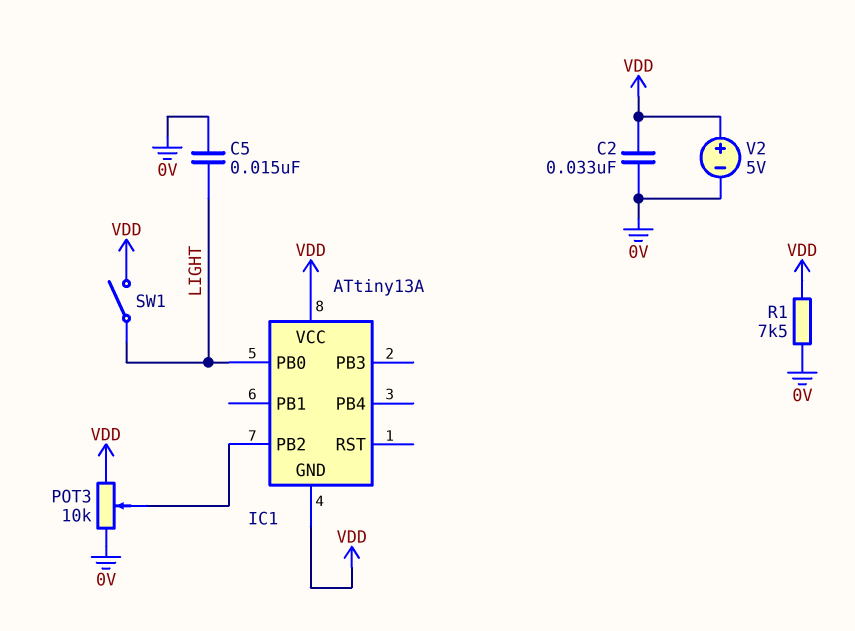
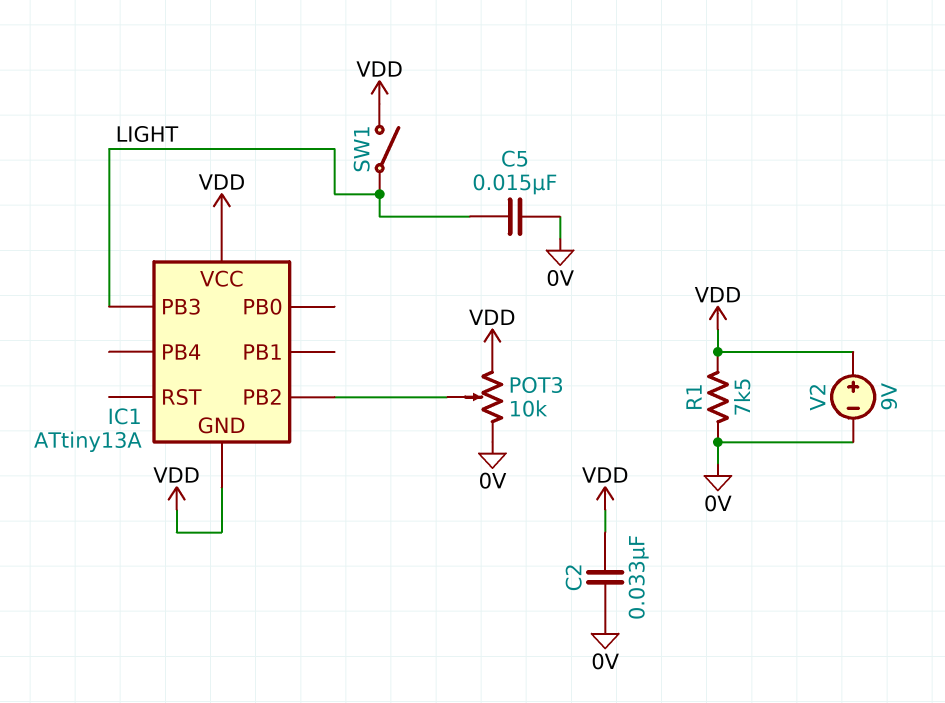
IC1 pin PB0: LIGHT -> none
IC1 pin PB3: none -> LIGHT
V2: 5V (plus VDD, minus 0V) -> 9V (plus VDD, minus 0V)

